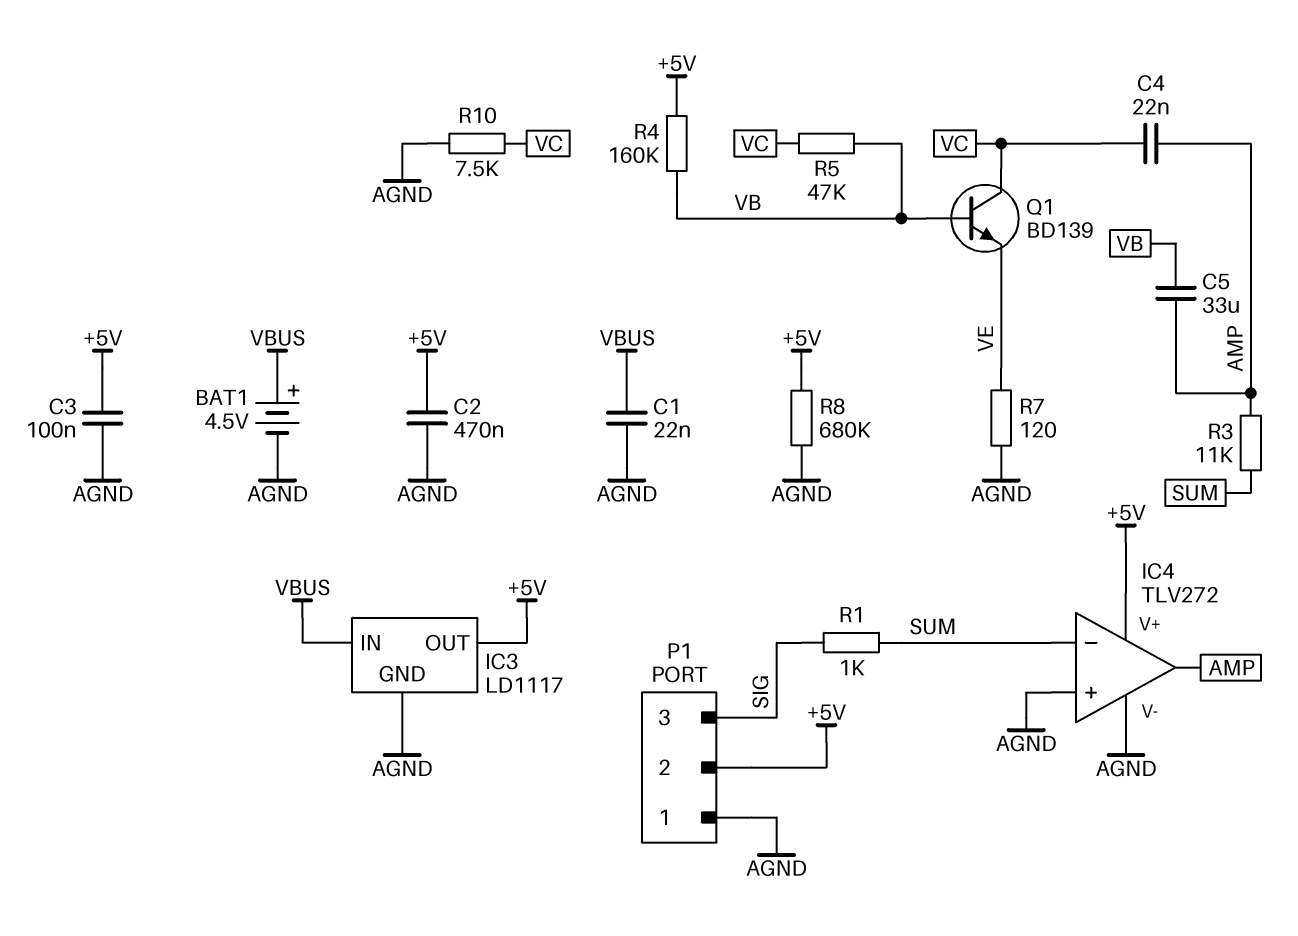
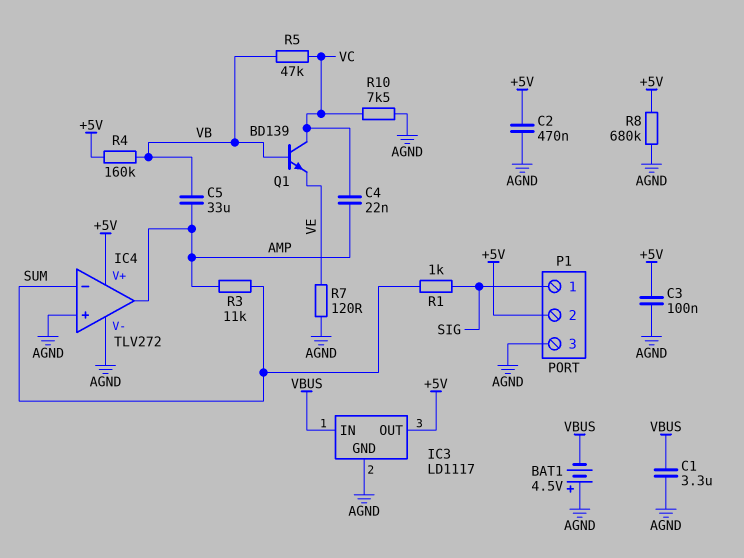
BAT1: 4.5V (plus VBUS, minus AGND) -> 4.5V (plus AGND, minus VBUS)
C1: 22nF (AGND, VBUS) -> 3.3uF (AGND, VBUS)
P1 pin 1: AGND -> SIG
P1 pin 3: SIG -> AGND

